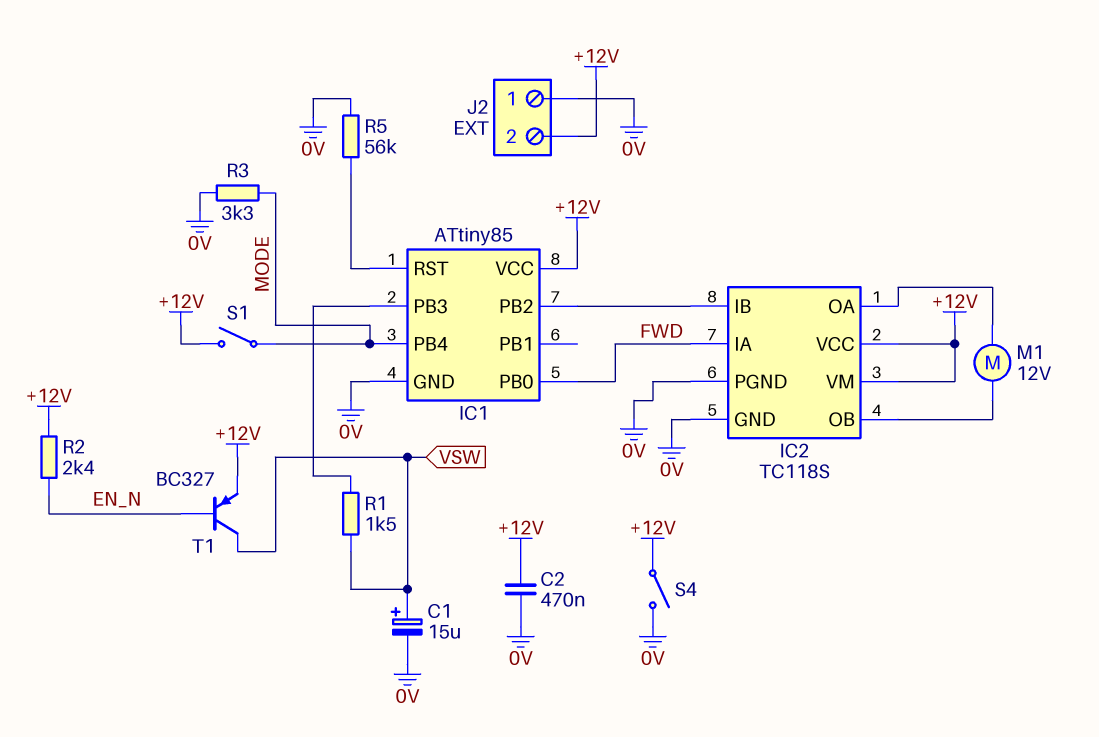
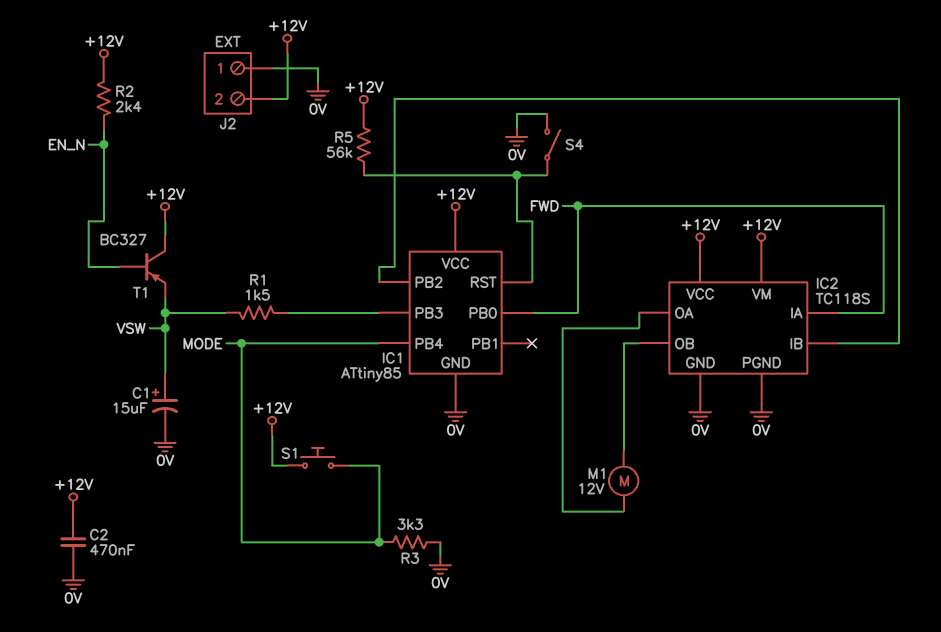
R5: 56k (0V, IC1/RST) -> 56k (+12V, IC1/RST)
S1: switch (+12V, MODE) -> button (+12V, MODE)
S4: switch (+12V, 0V) -> switch (0V, IC1/RST)
T1: PNP BC327 (B EN_N, C VSW, E +12V) -> PNP BC327 (B EN_N, C +12V, E VSW)

